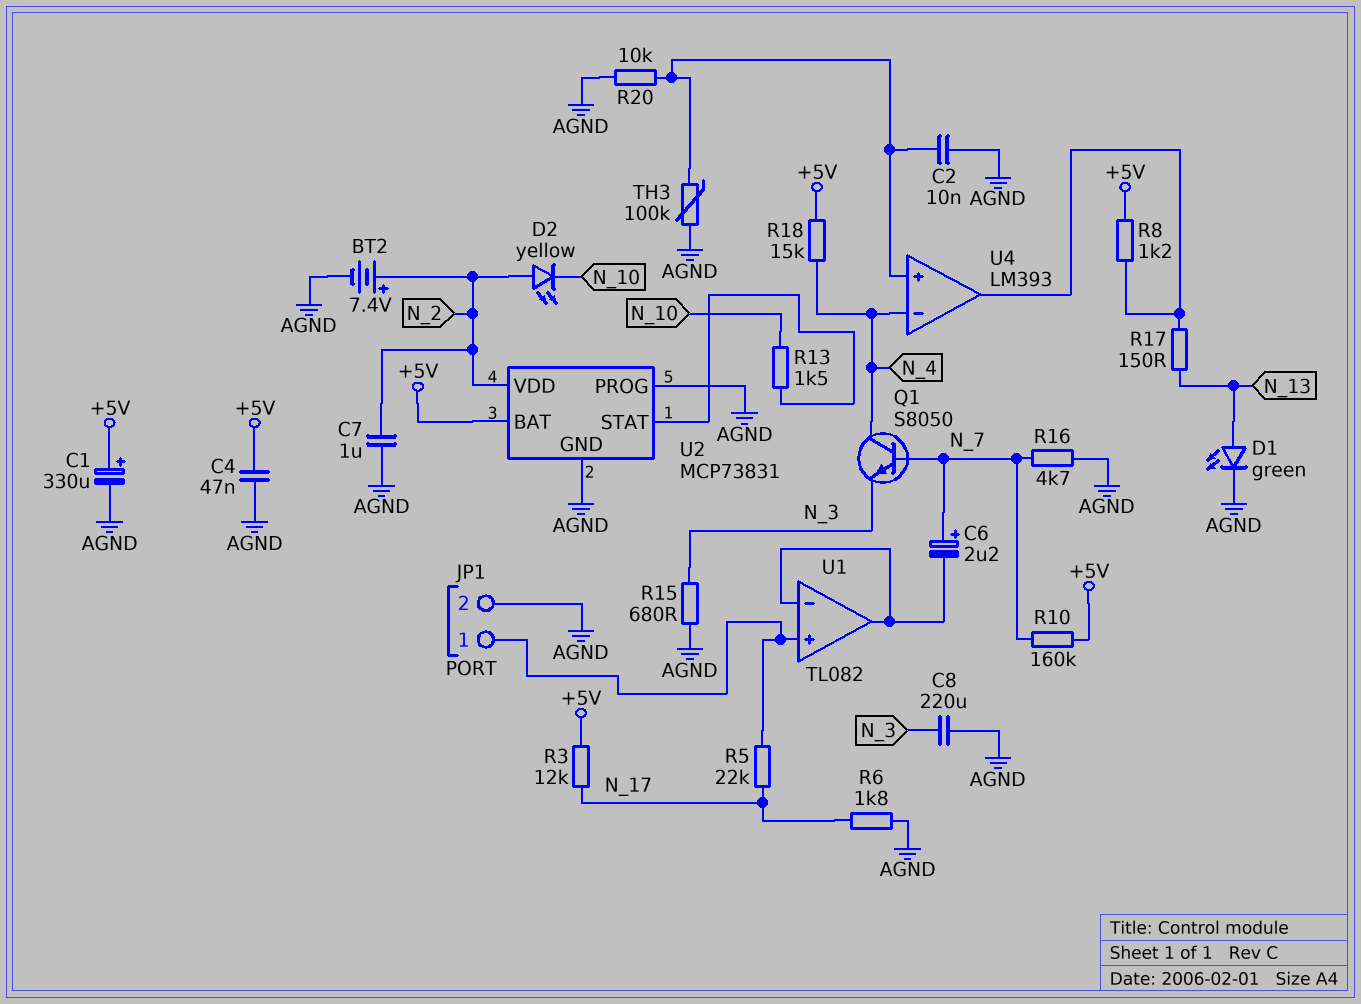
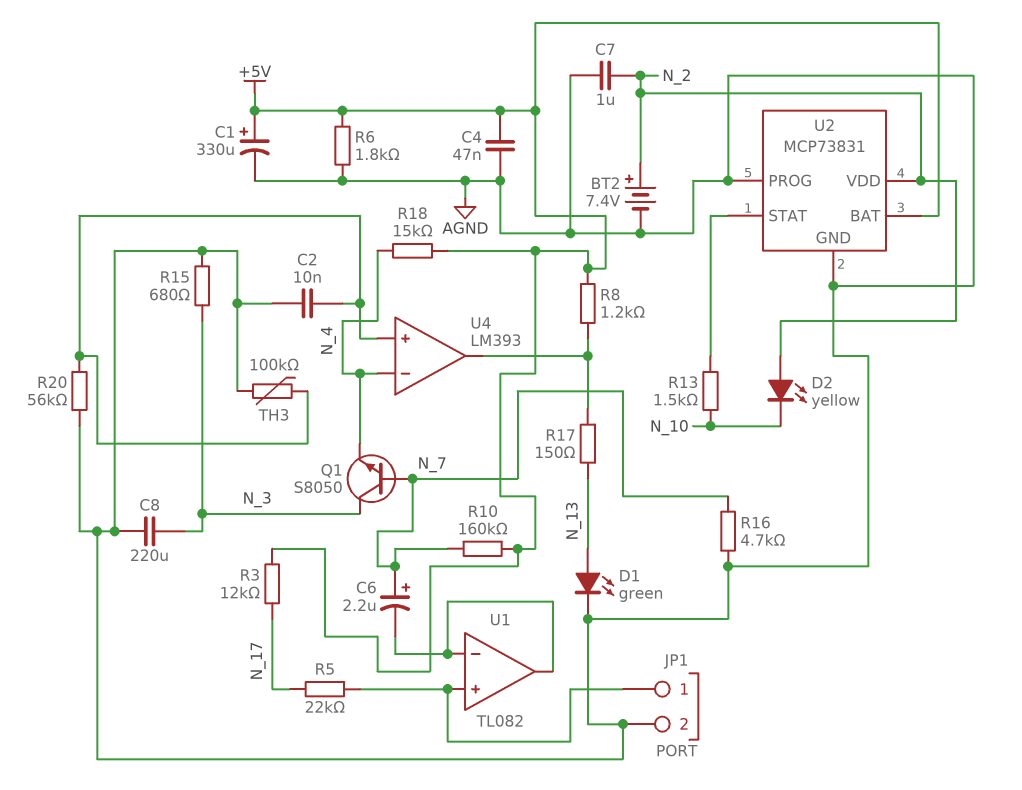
Q1: NPN S8050 (B N_7, C N_4, E N_3) -> NPN S8050 (B N_7, C N_3, E N_4)
R6: 1.8k (AGND, N_17) -> 1.8k (+5V, AGND)
R20: 10k (AGND, U4/in+) -> 56k (AGND, U4/in+)

